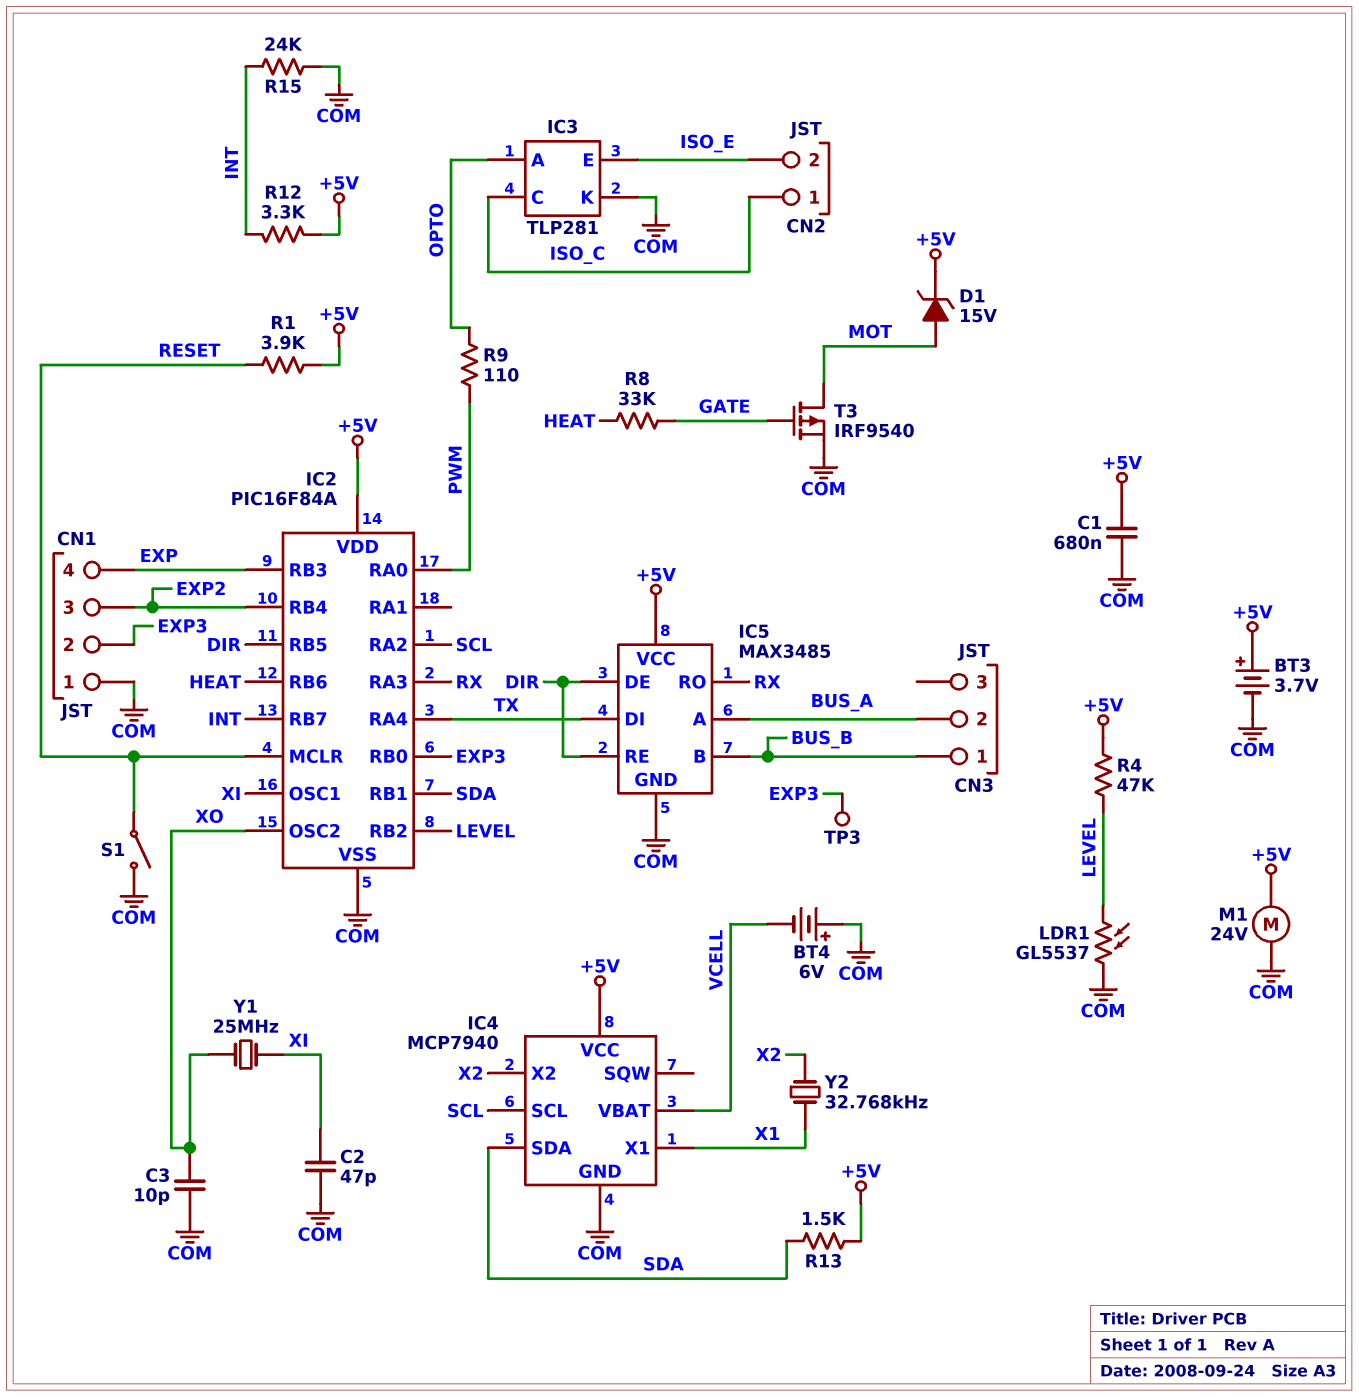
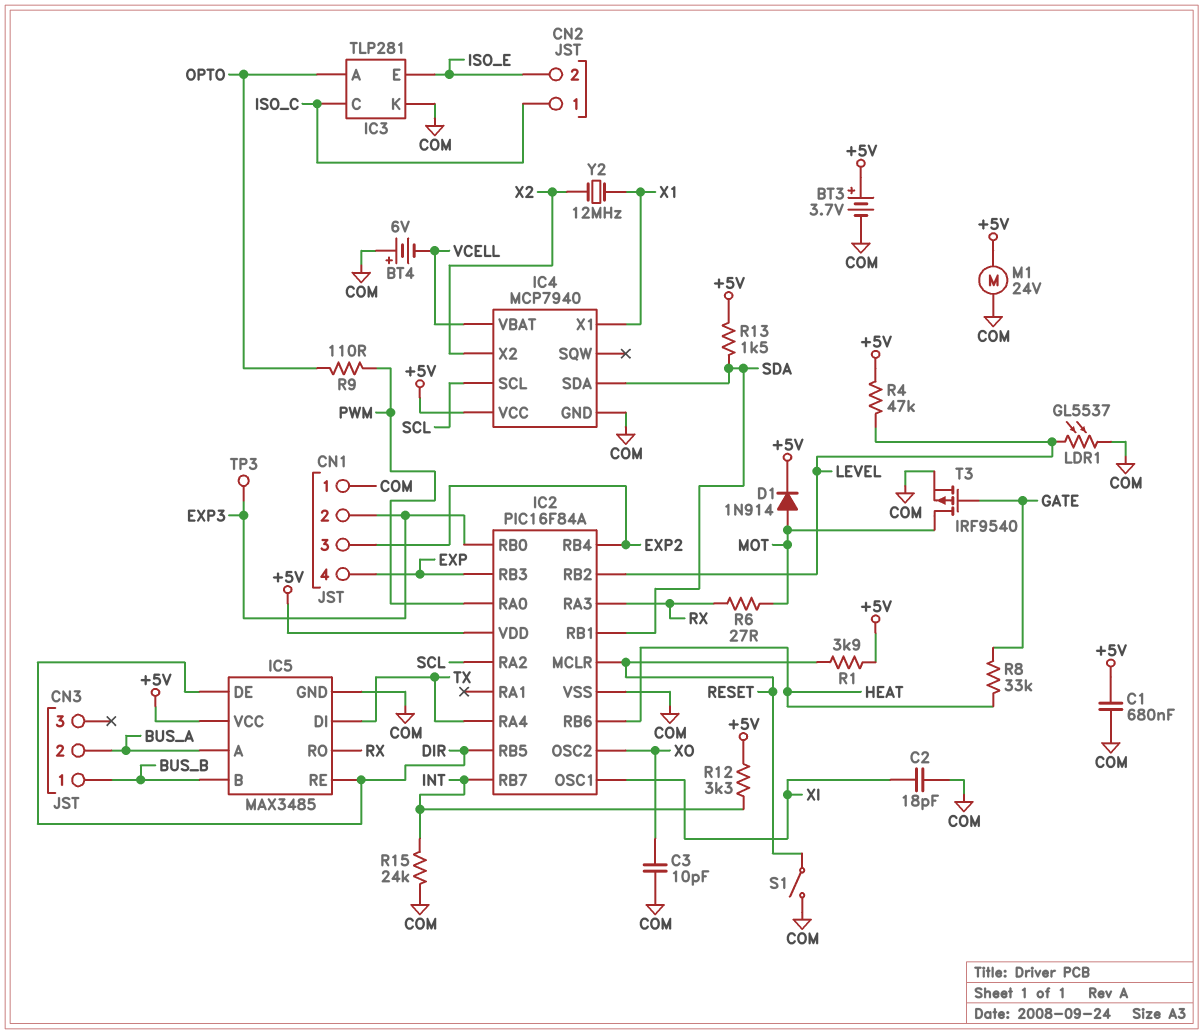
C2: 47pF (COM, XI) -> 18pF (COM, XI)
D1: zener 15V (A MOT, K +5V) -> diode 1N914 (A MOT, K +5V)
R6: none -> 27 (MOT, RX)
Y1: 25MHz (XI, XO) -> none
Y2: 32.768kHz (X1, X2) -> 12MHz (X1, X2)

